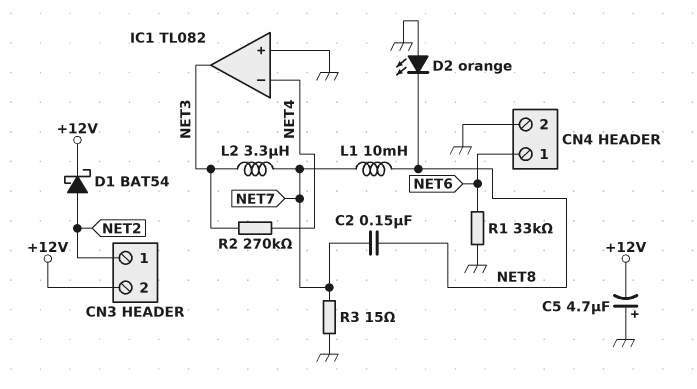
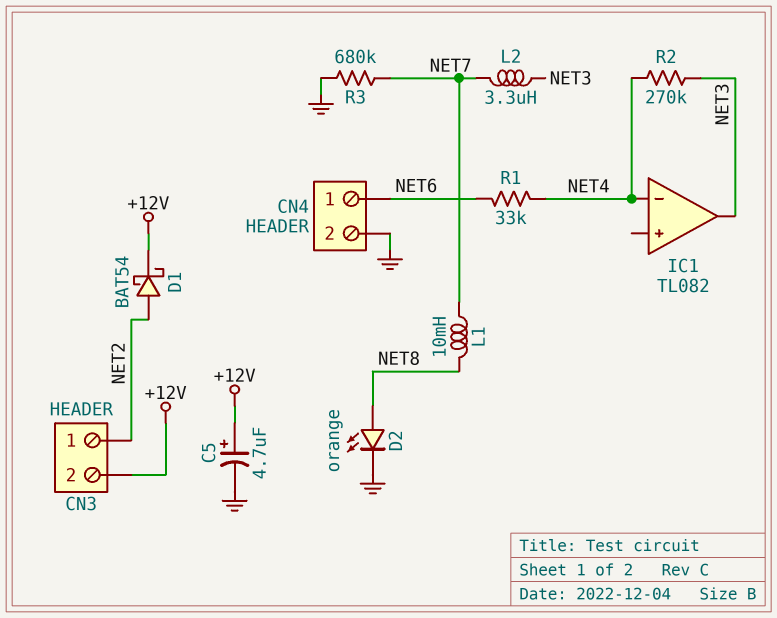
C2: 150nF (NET7, NET8) -> none
C5: 4.7uF (plus GND, minus +12V) -> 4.7uF (plus +12V, minus GND)
D2: LED orange (A GND, K NET8) -> LED orange (A NET8, K GND)
IC1 pin in+: GND -> none
R1: 33k (GND, NET6) -> 33k (NET4, NET6)
R3: 15 (GND, NET7) -> 680k (GND, NET7)

